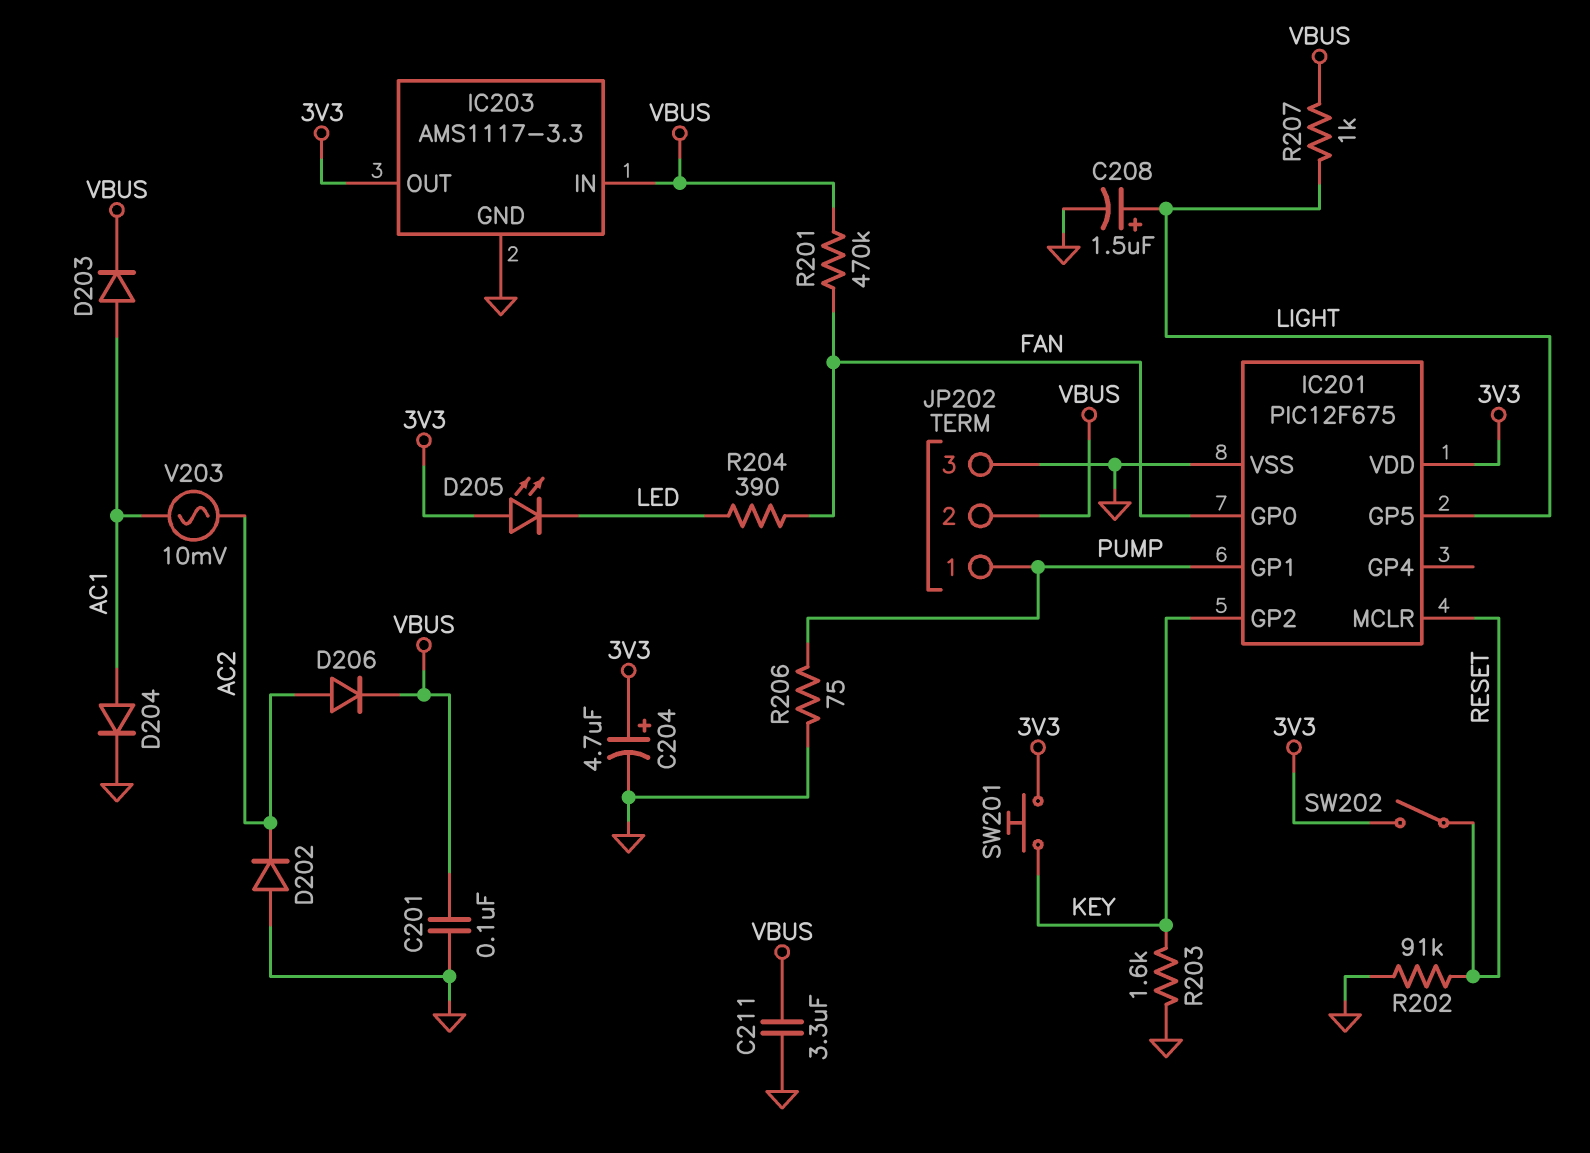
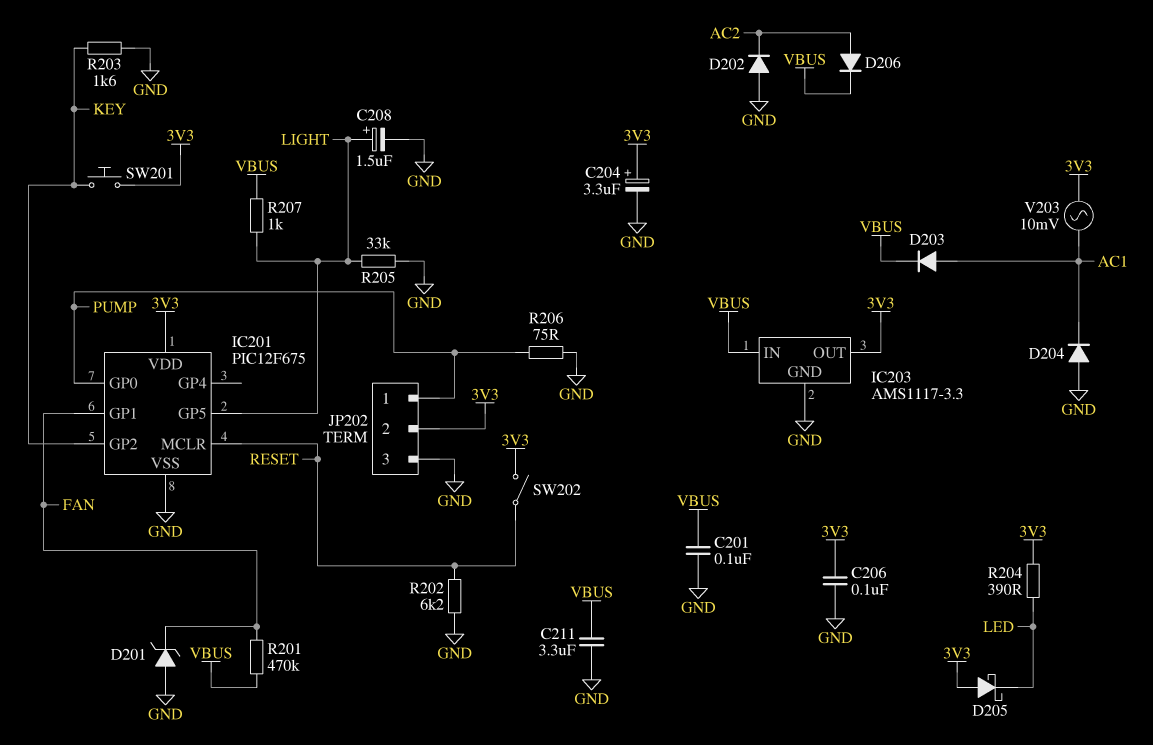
C204: 4.7uF (plus 3V3, minus GND) -> 3.3uF (plus 3V3, minus GND)
C206: none -> 100nF (3V3, GND)
D201: none -> zener (A GND, K FAN)
D204: diode (A AC1, K GND) -> diode (A GND, K AC1)
D205: LED (A 3V3, K LED) -> schottky (A 3V3, K LED)
IC201 pin GP0: FAN -> PUMP
IC201 pin GP1: PUMP -> FAN
JP202 pin 2: VBUS -> 3V3
R202: 91k (GND, RESET) -> 6.2k (GND, RESET)
R204: 390 (FAN, LED) -> 390 (3V3, LED)
R205: none -> 33k (GND, LIGHT)
V203: AC 10mV (AC1, AC2) -> AC 10mV (3V3, AC1)

